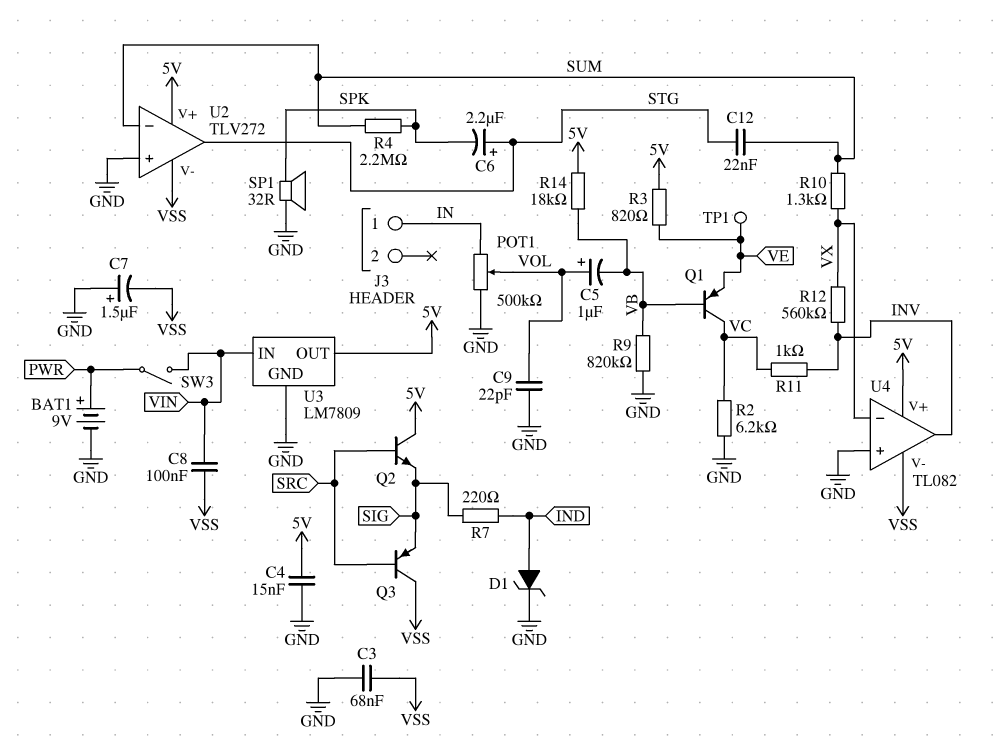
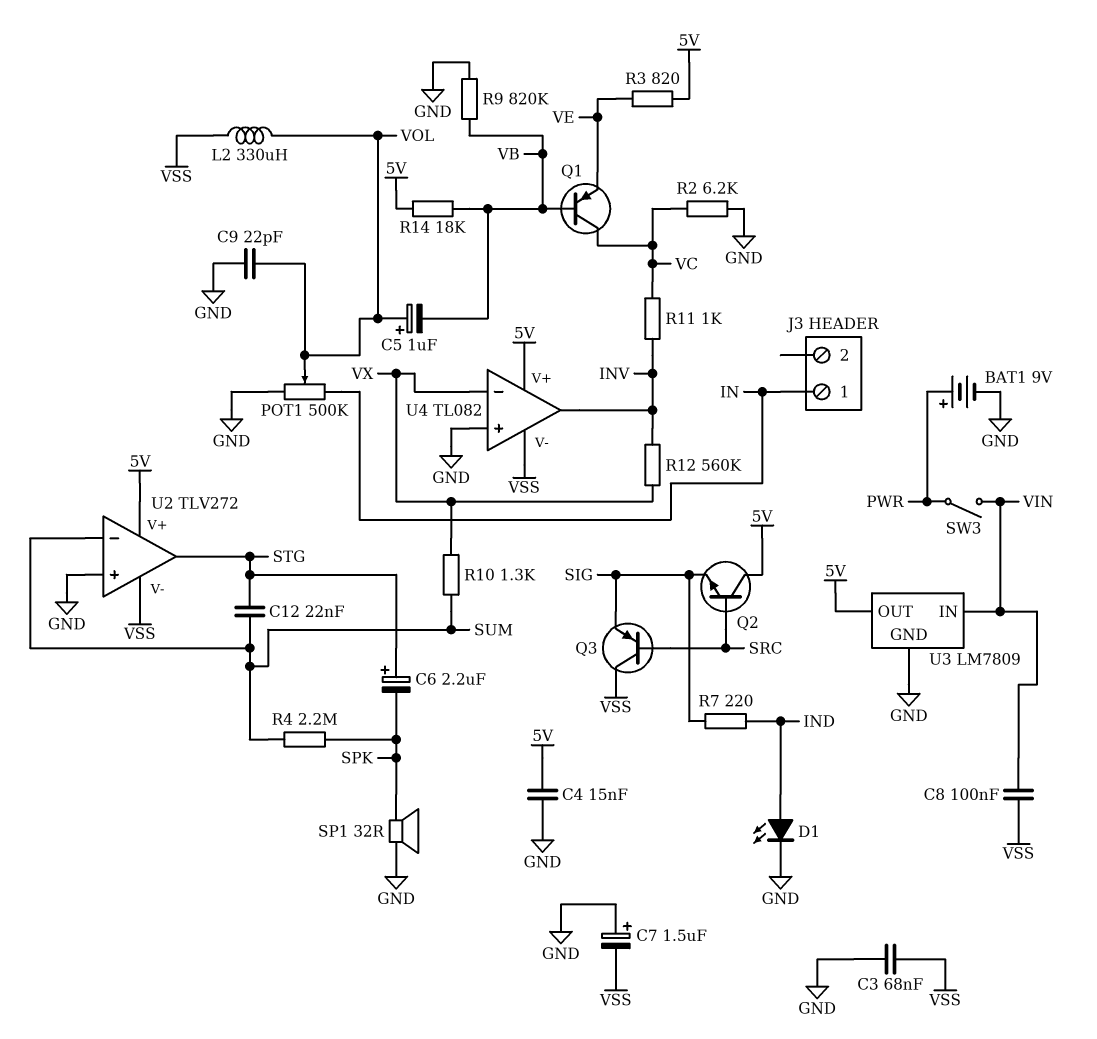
D1: zener (A IND, K GND) -> LED (A IND, K GND)
L2: none -> 330uH (VOL, VSS)
TP1: test point (VE) -> none

